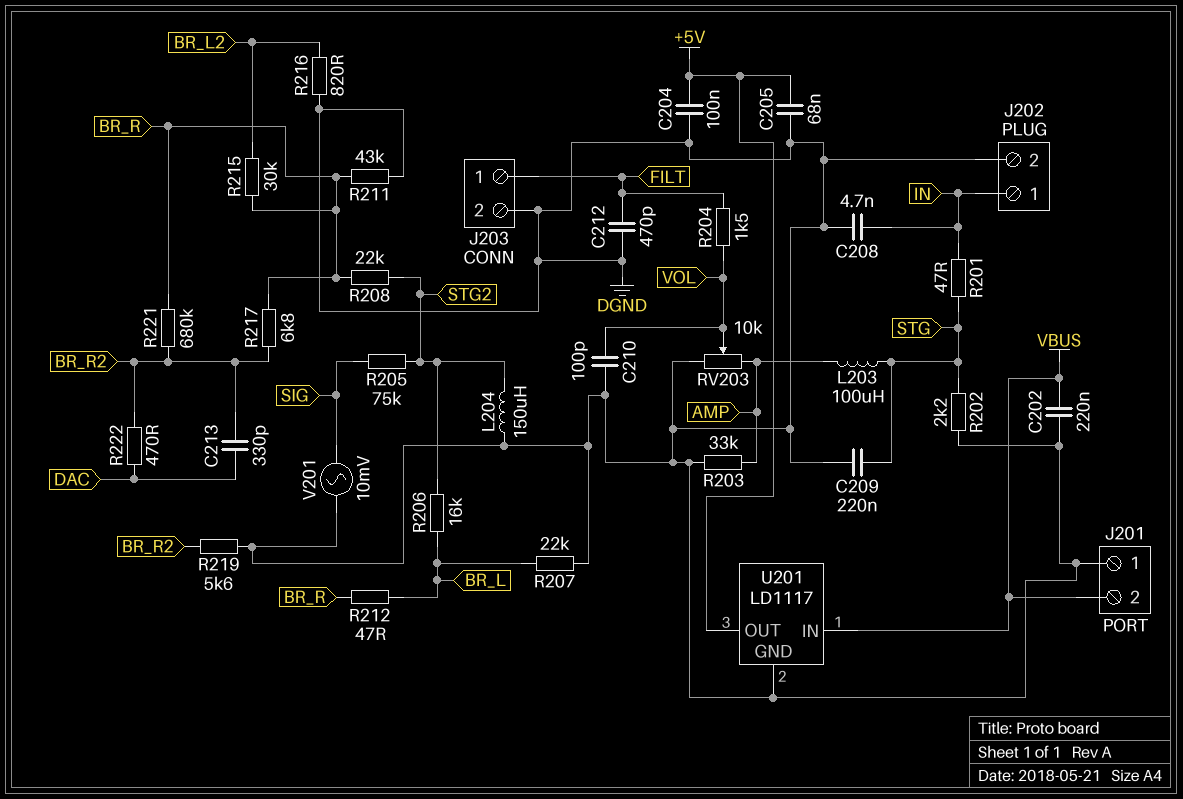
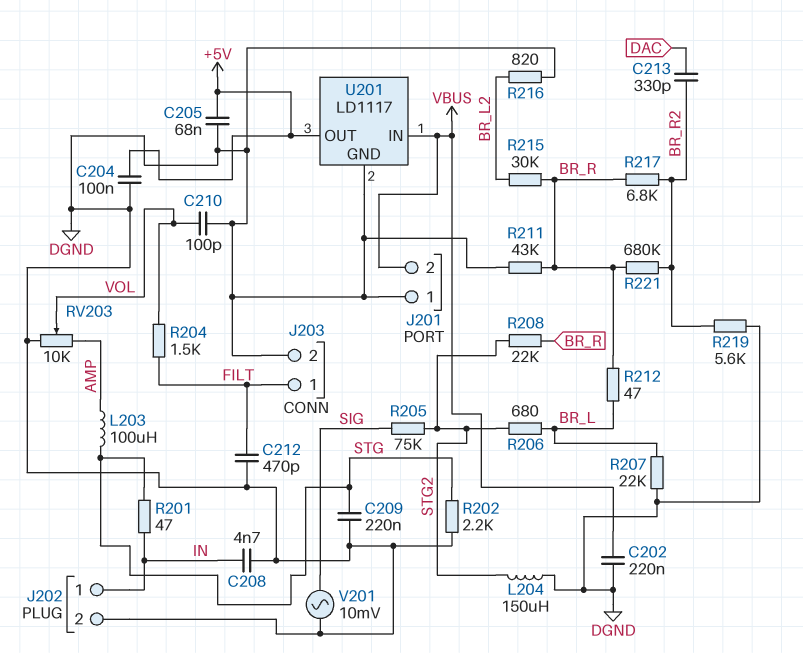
R203: 33k (AMP, DGND) -> none
R206: 16k (BR_L, STG2) -> 680 (BR_L, STG2)
R222: 470 (BR_R2, DAC) -> none

